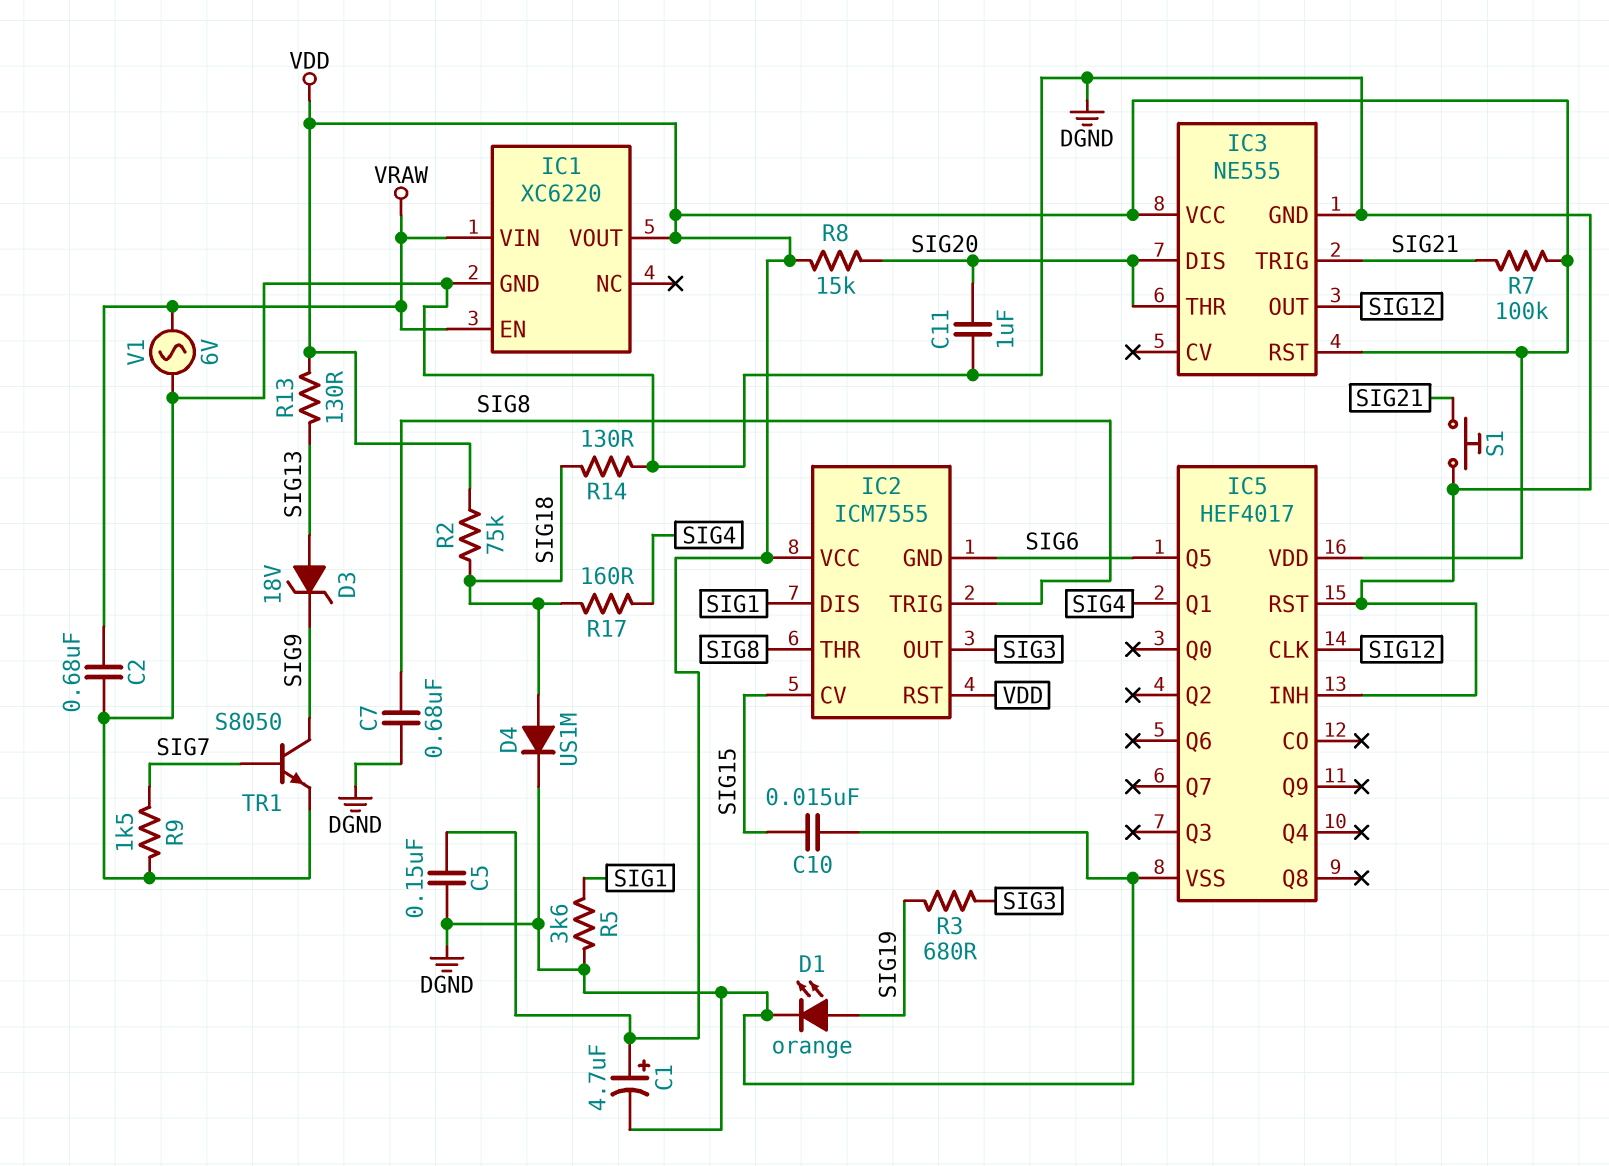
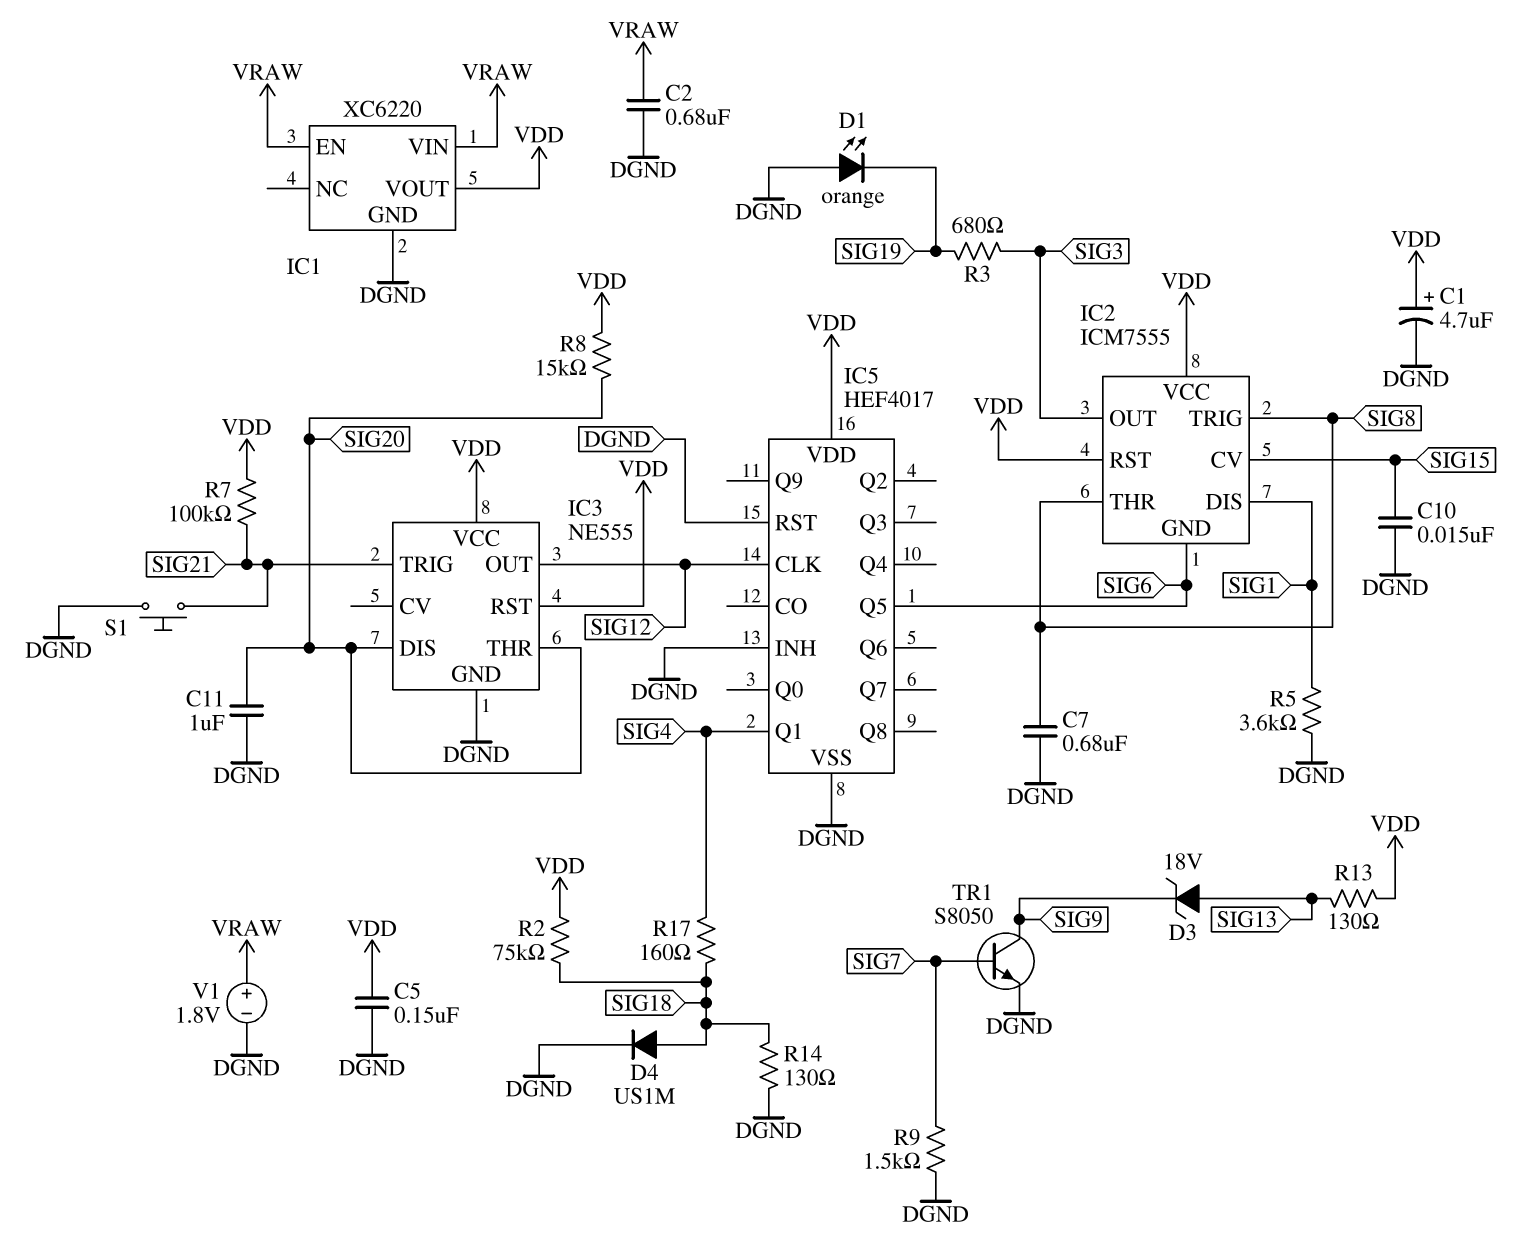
D1: LED orange (A SIG19, K DGND) -> LED orange (A DGND, K SIG19)
V1: AC 6V (DGND, VRAW) -> 1.8V (plus VRAW, minus DGND)

